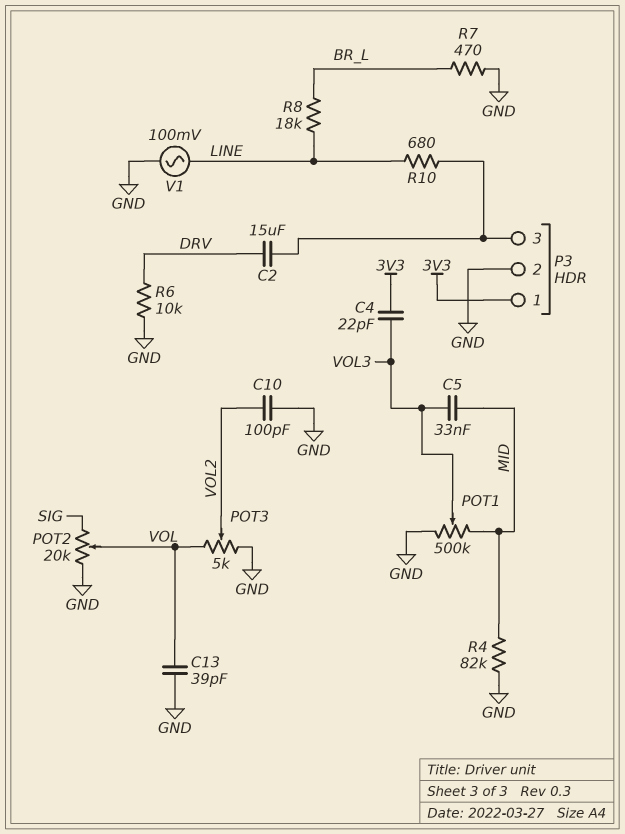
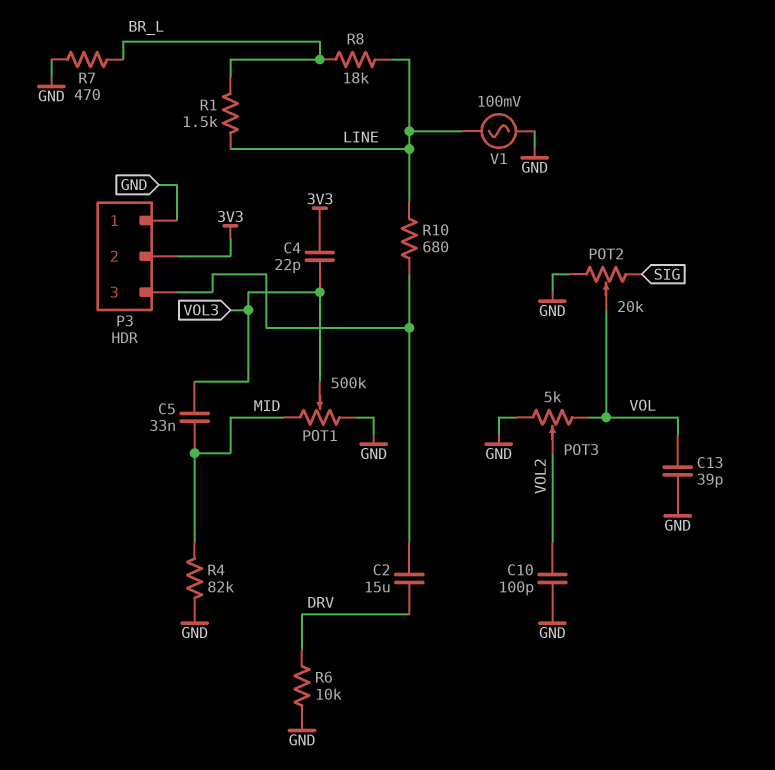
P3 pin 1: 3V3 -> GND
P3 pin 2: GND -> 3V3
R1: none -> 1.5k (BR_L, LINE)

